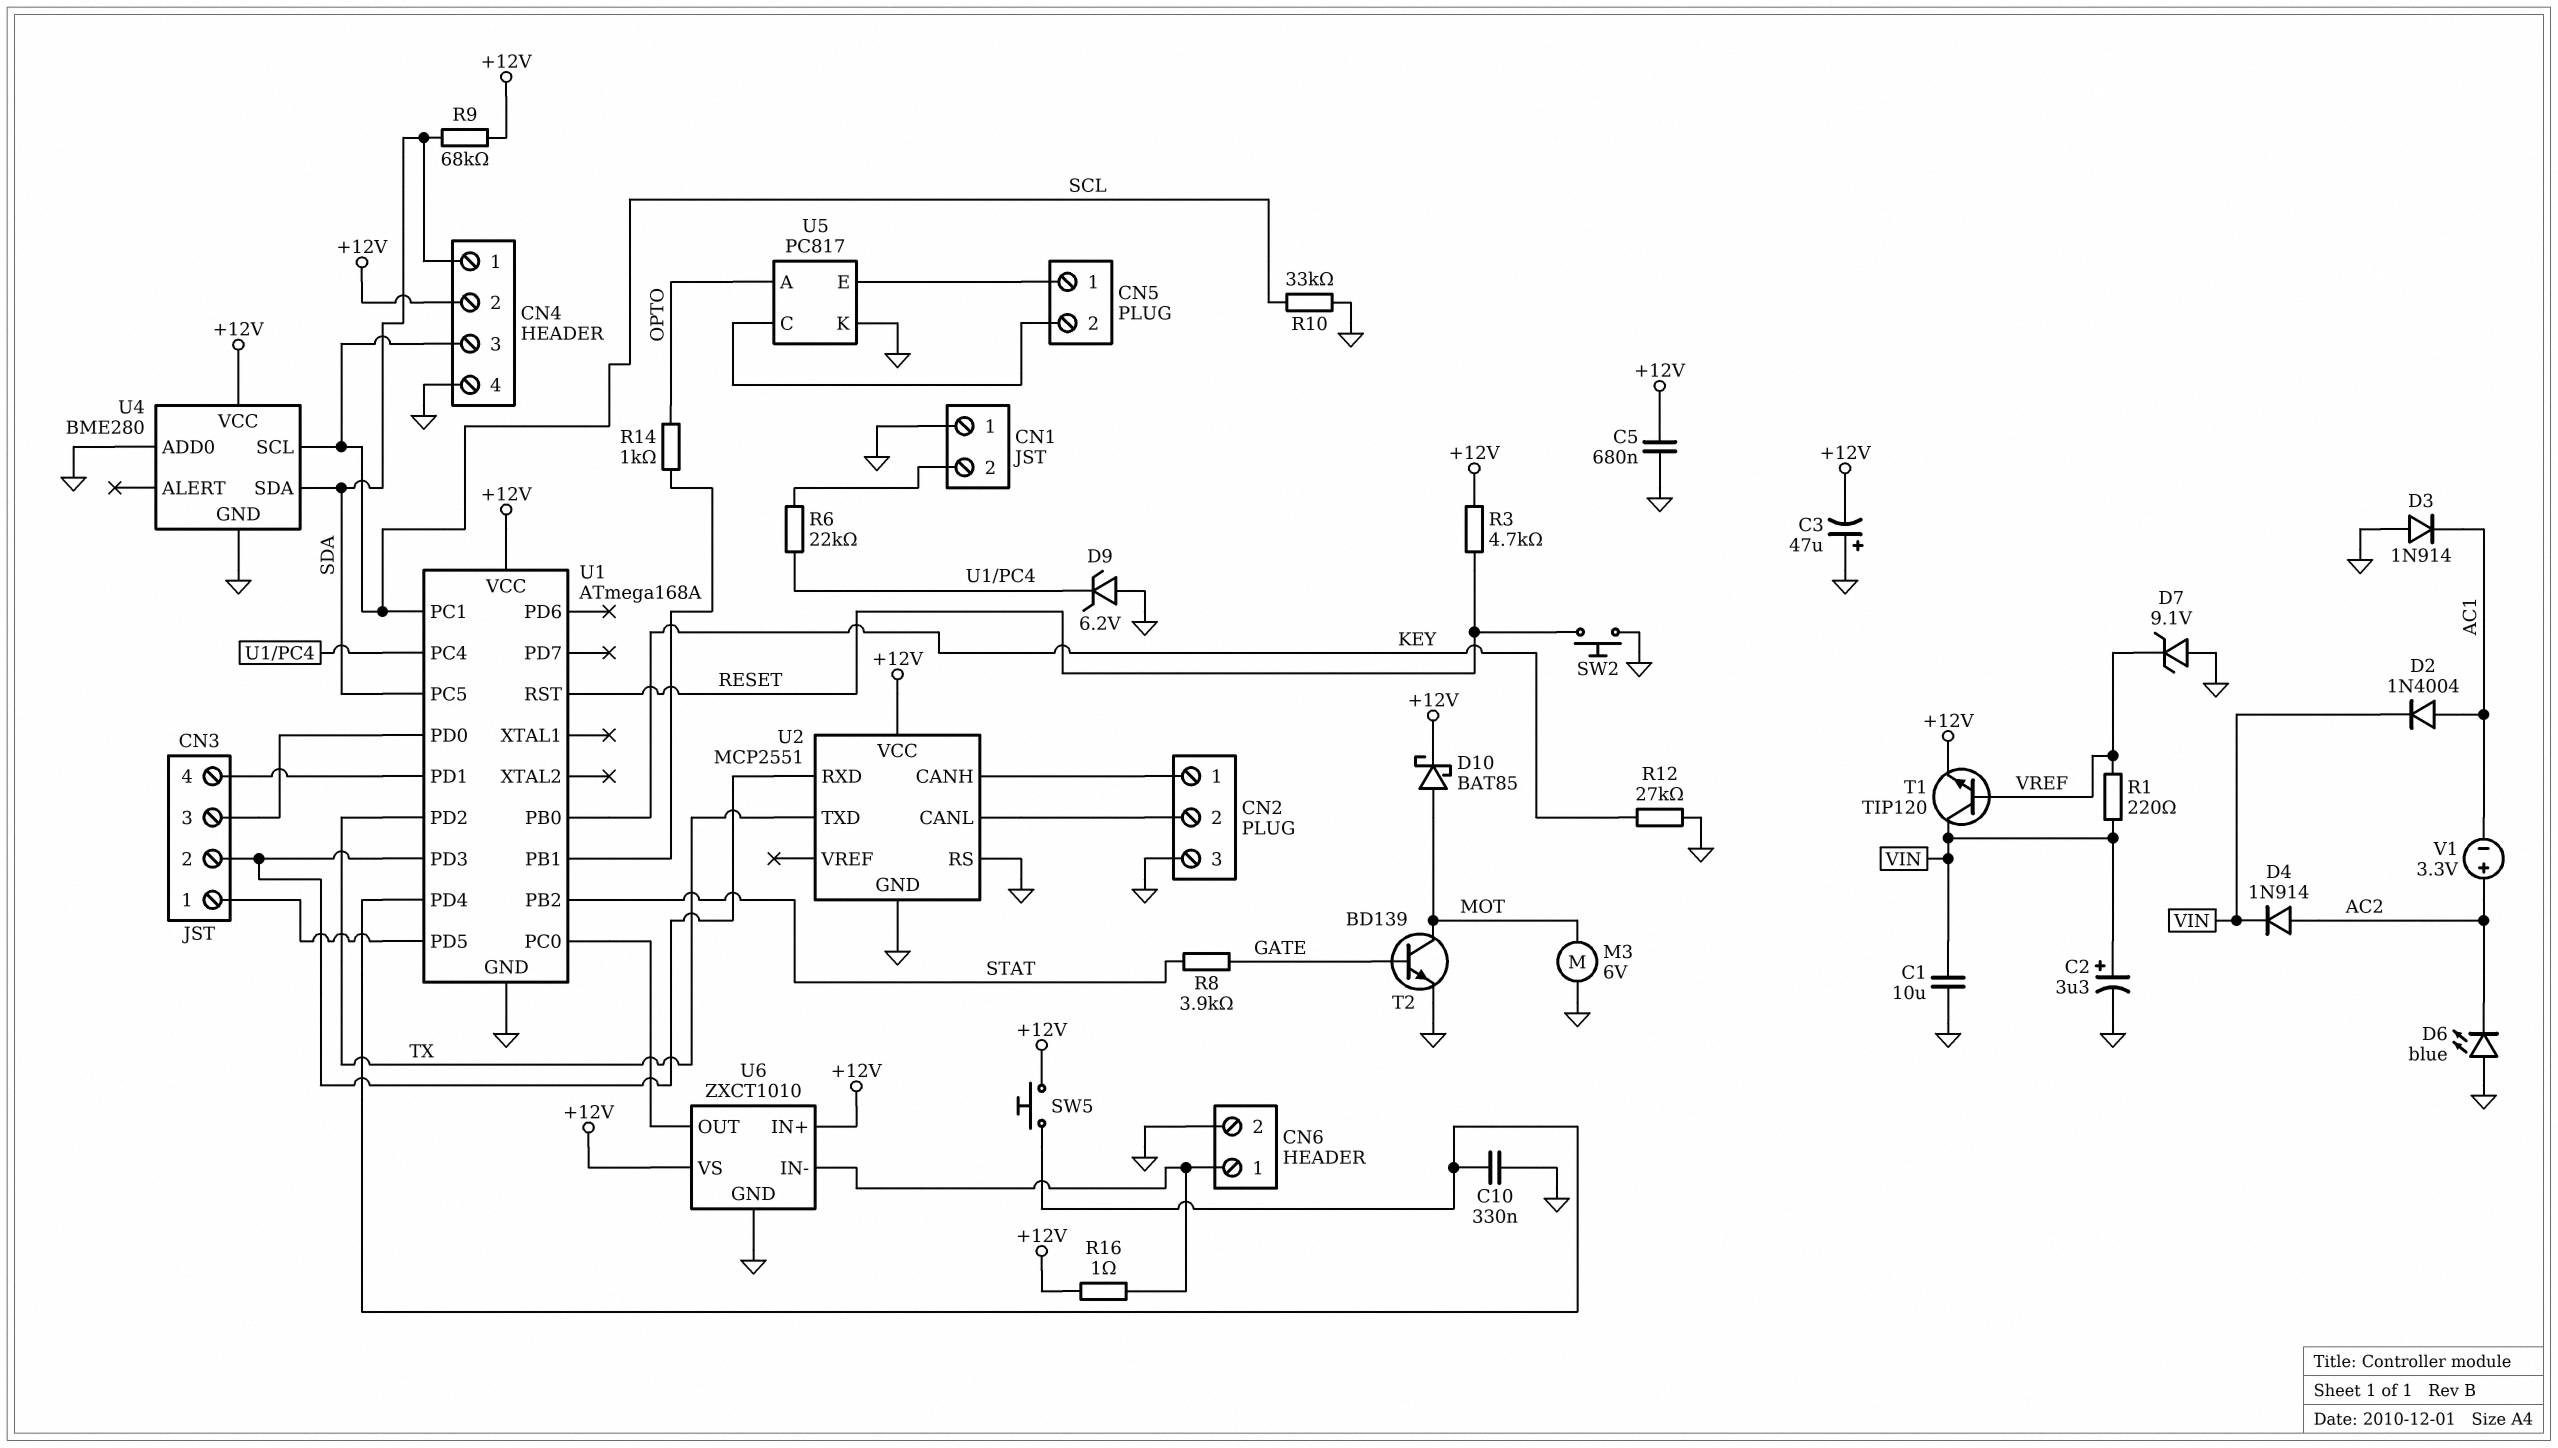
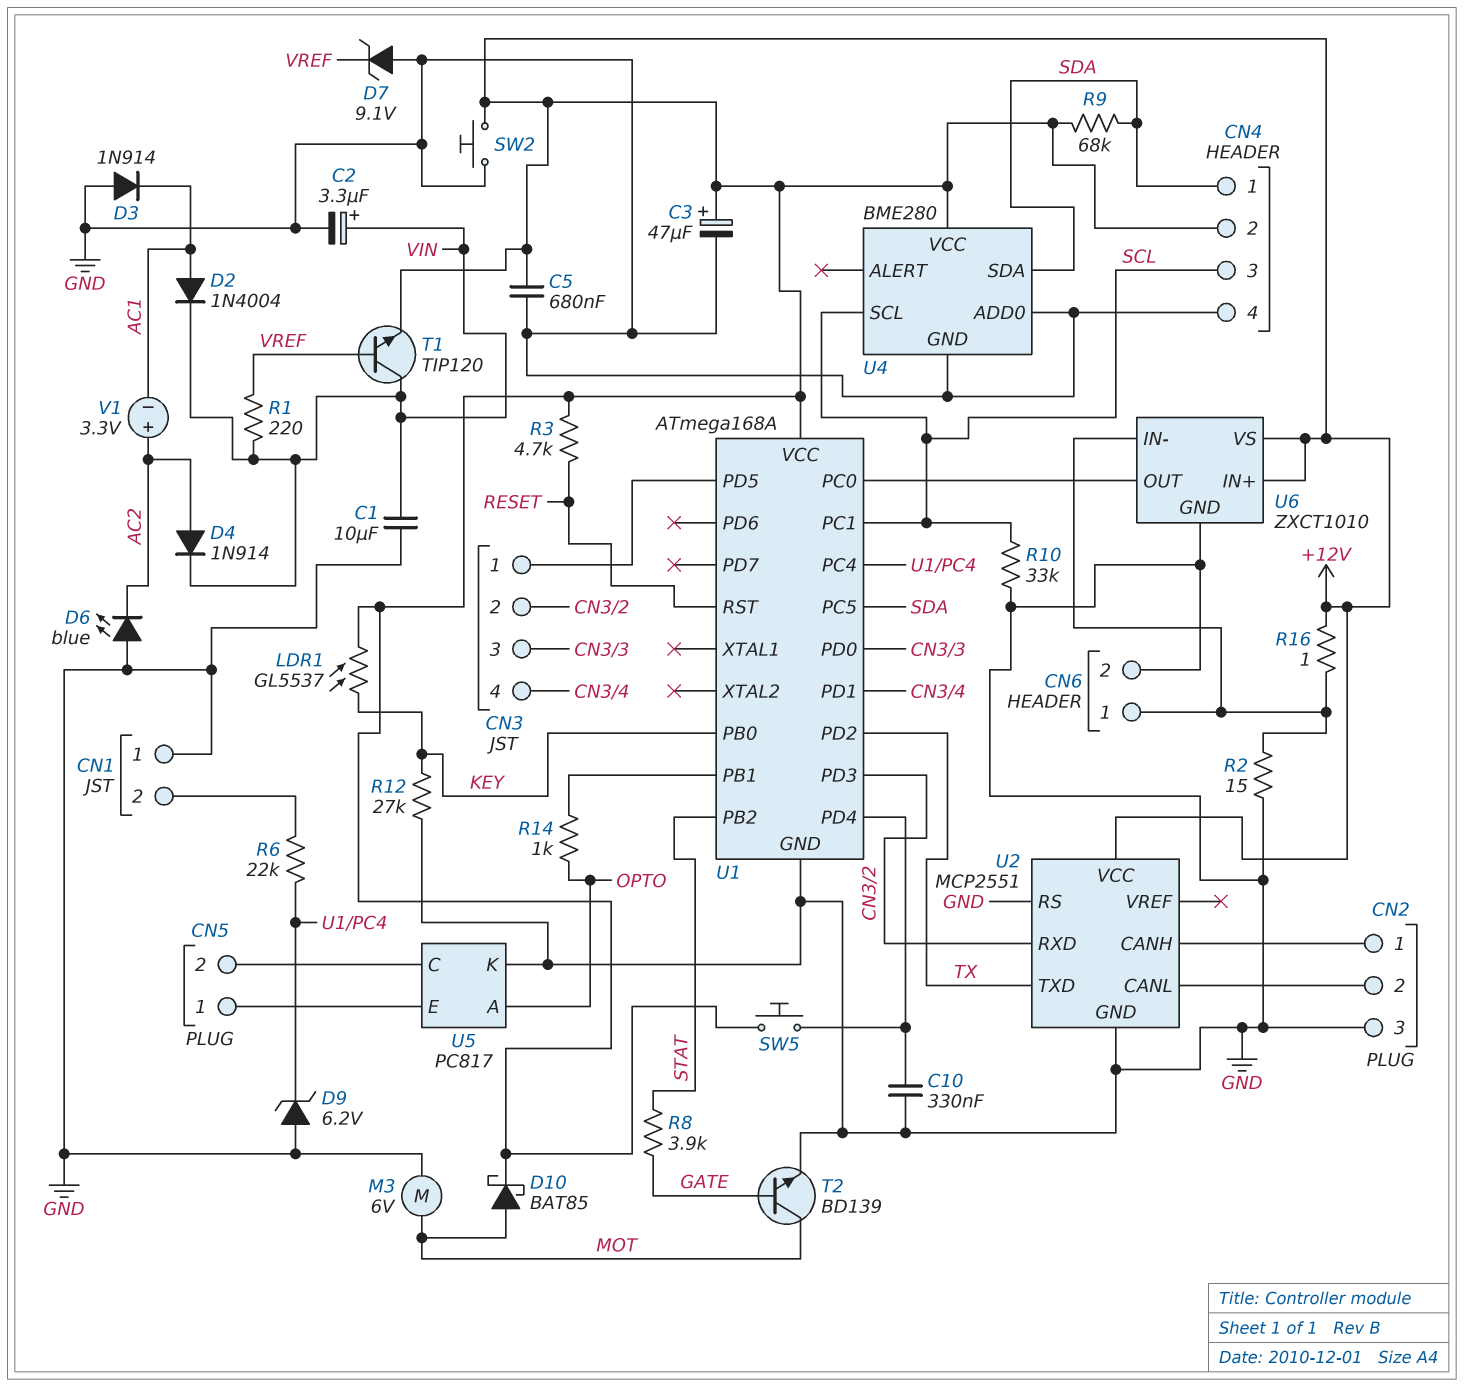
C3: 47uF (plus GND, minus +12V) -> 47uF (plus +12V, minus GND)
LDR1: none -> GL5537 (+12V, KEY)
R2: none -> 15 (CN6/1, GND)
SW2: button (GND, RESET) -> button (+12V, GND)

